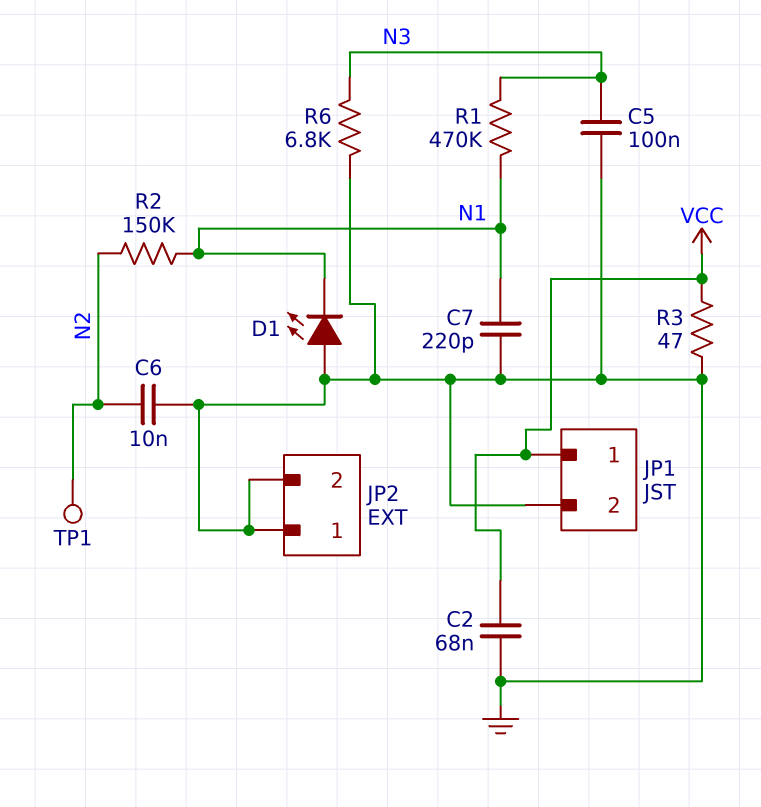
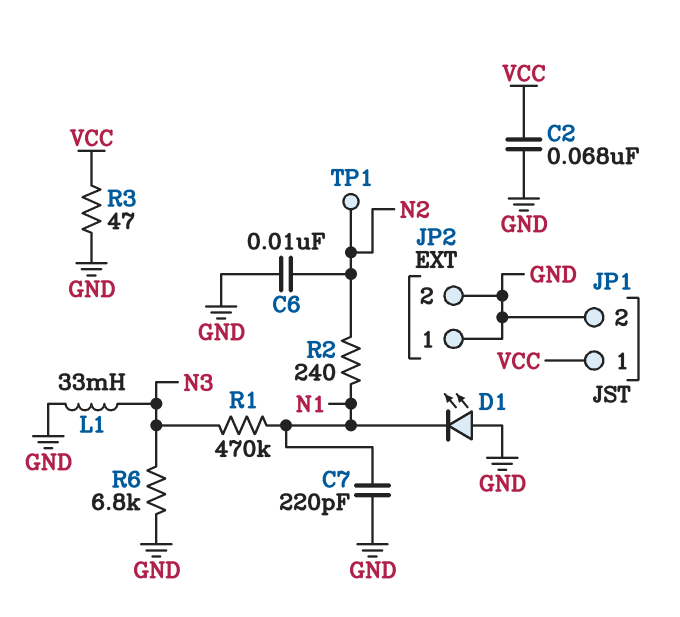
C5: 100nF (GND, N3) -> none
L1: none -> 33mH (GND, N3)
R2: 150k (N1, N2) -> 240 (N1, N2)

